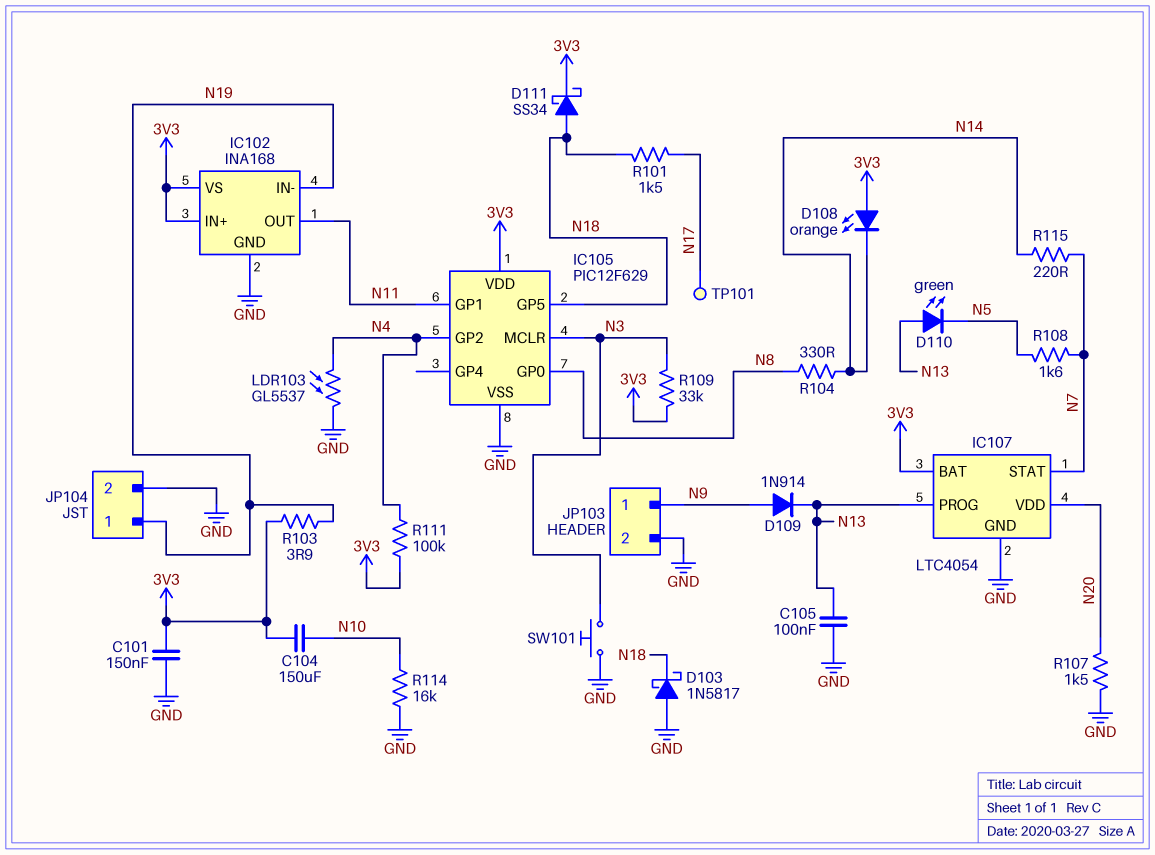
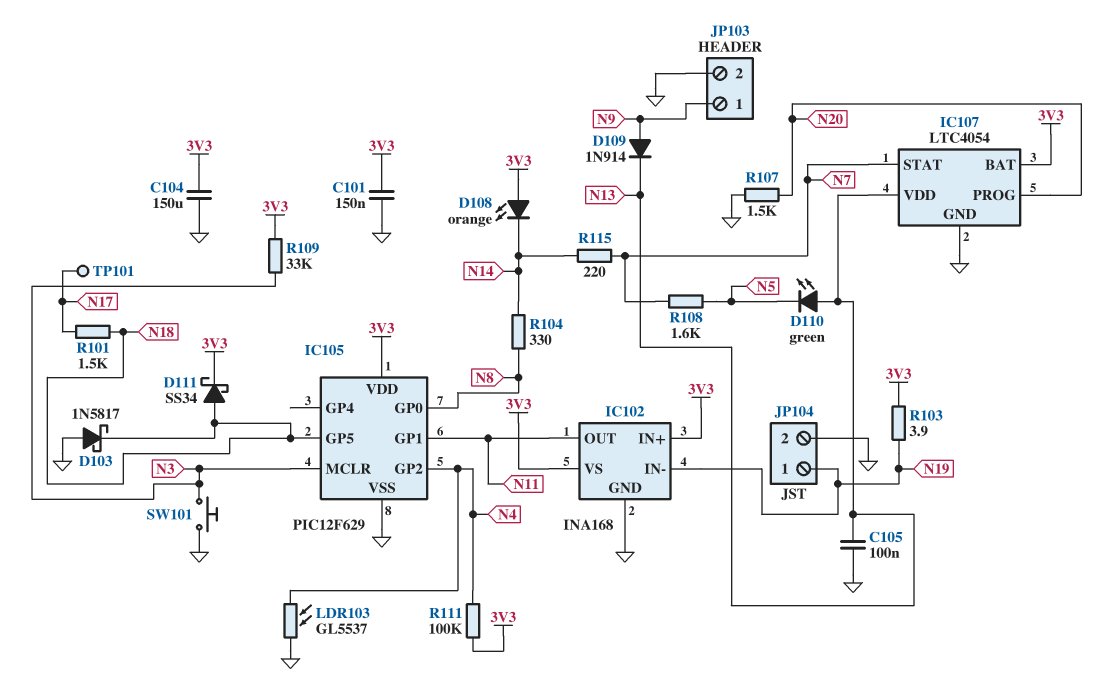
C104: 150uF (3V3, N10) -> 150uF (3V3, GND)
IC107 pin PROG: N13 -> N20
IC107 pin VDD: N20 -> N13
R114: 16k (GND, N10) -> none

